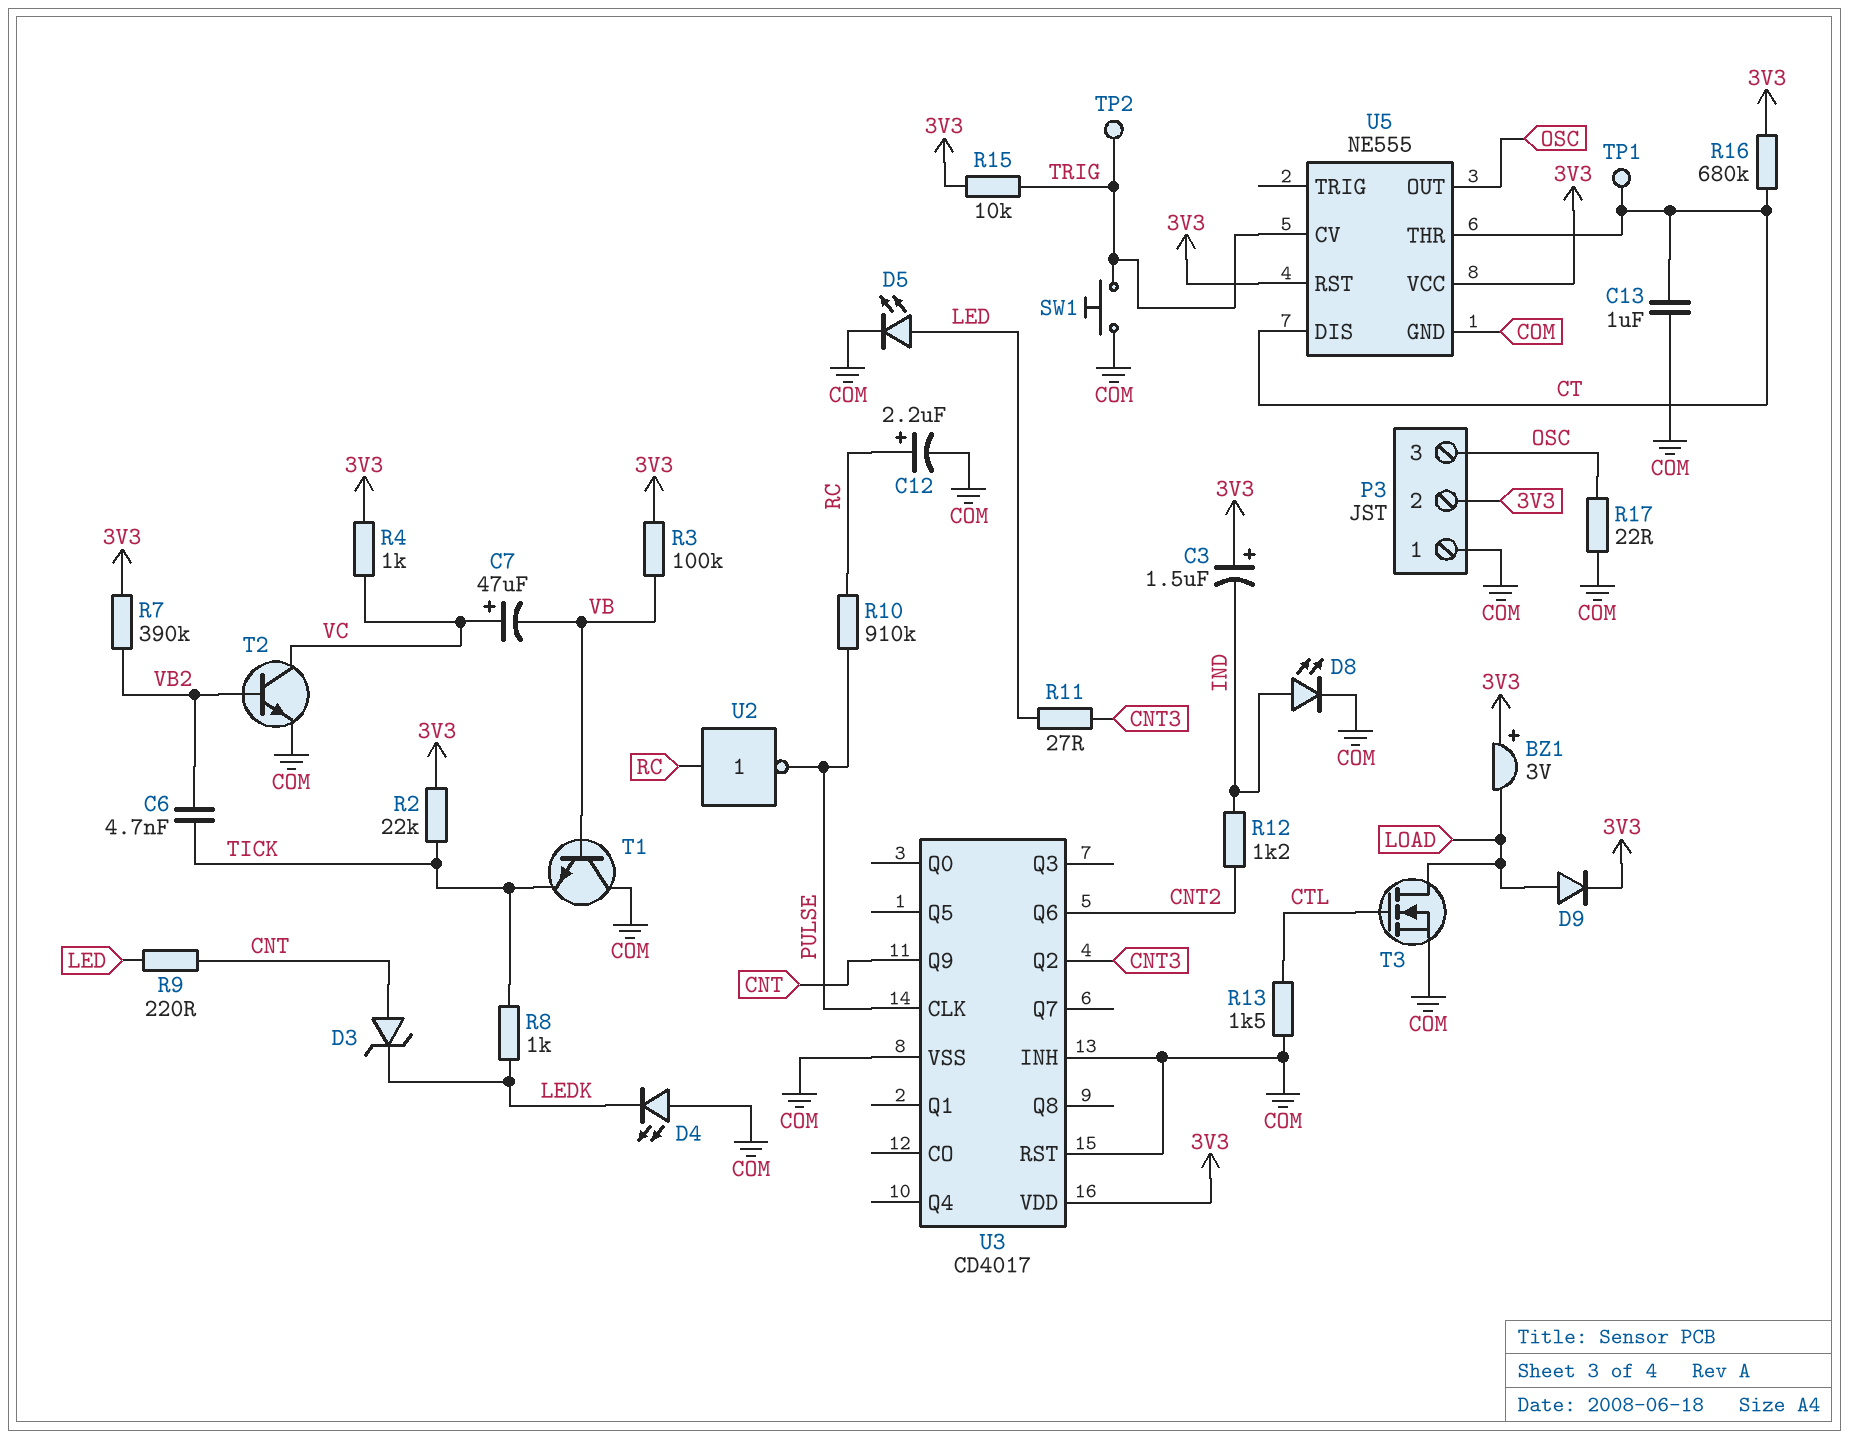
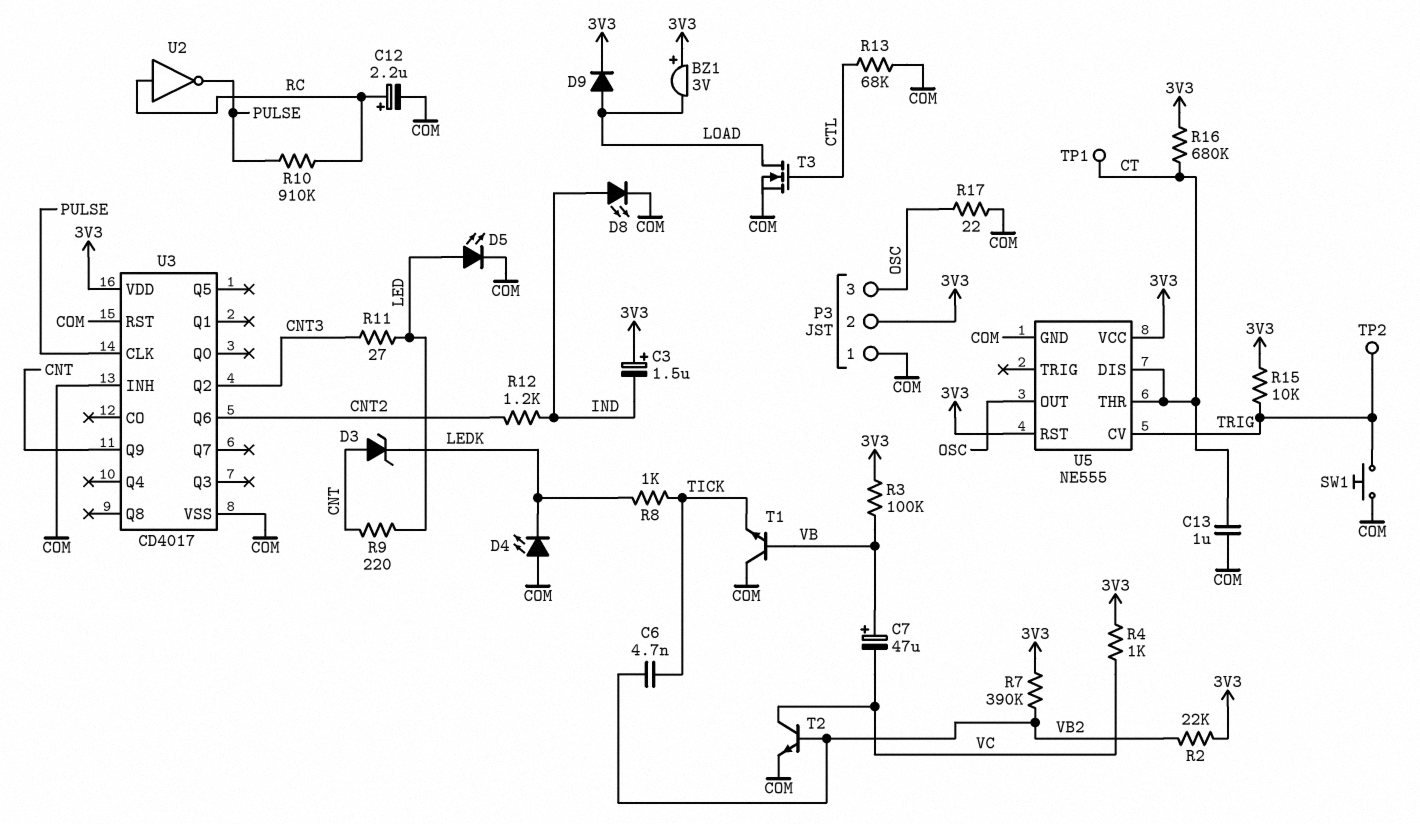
C7: 47uF (plus VC, minus VB) -> 47uF (plus VB, minus VC)
R2: 22k (3V3, TICK) -> 22k (3V3, VB2)
R13: 1.5k (COM, CTL) -> 68k (COM, CTL)

